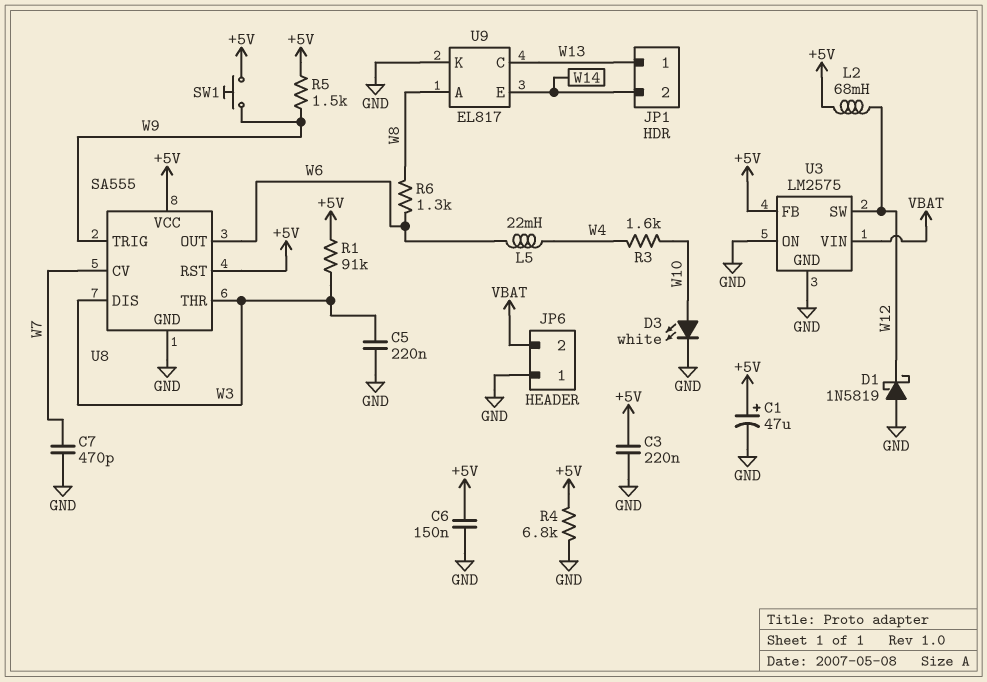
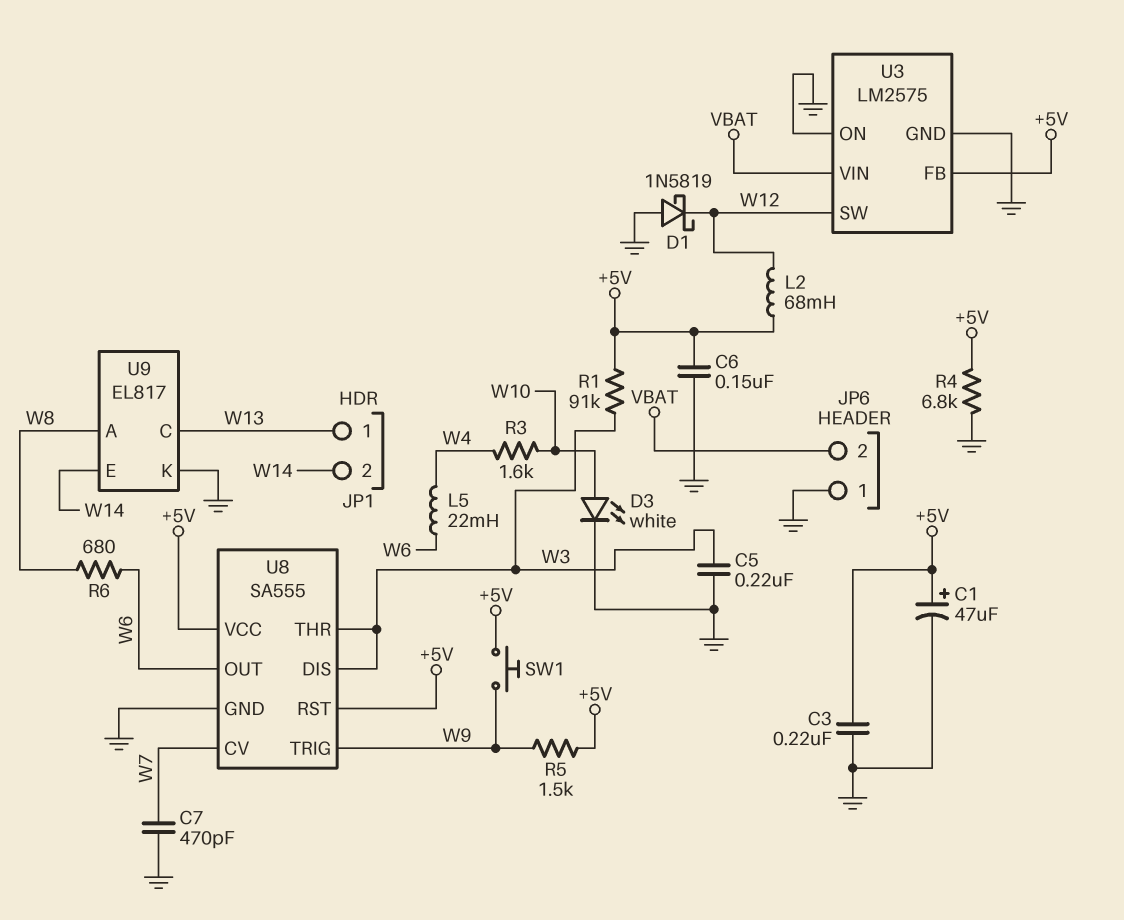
R6: 1.3k (W6, W8) -> 680 (W6, W8)

